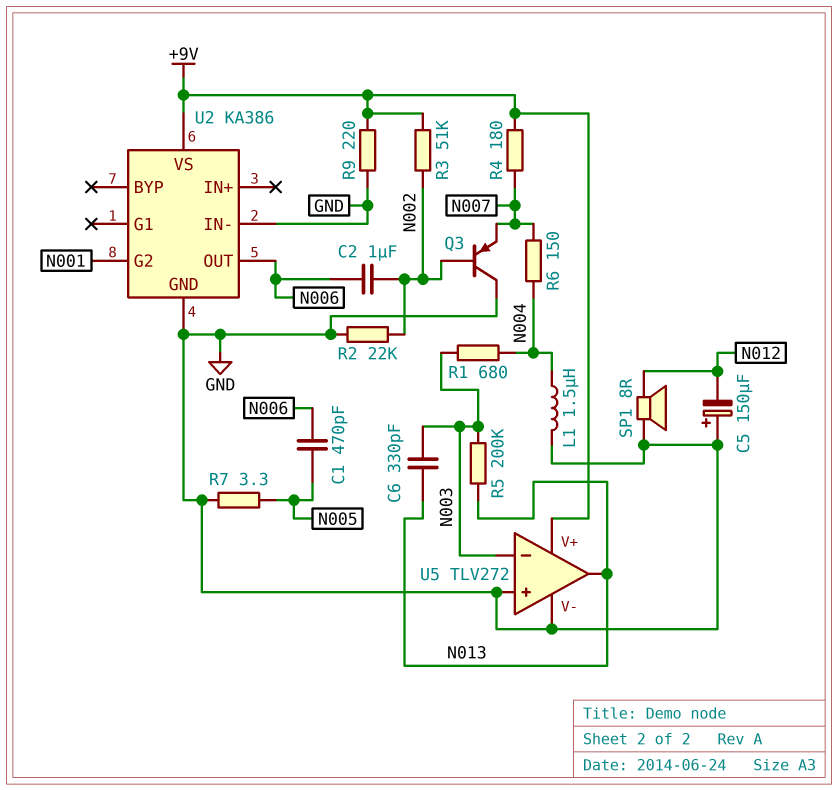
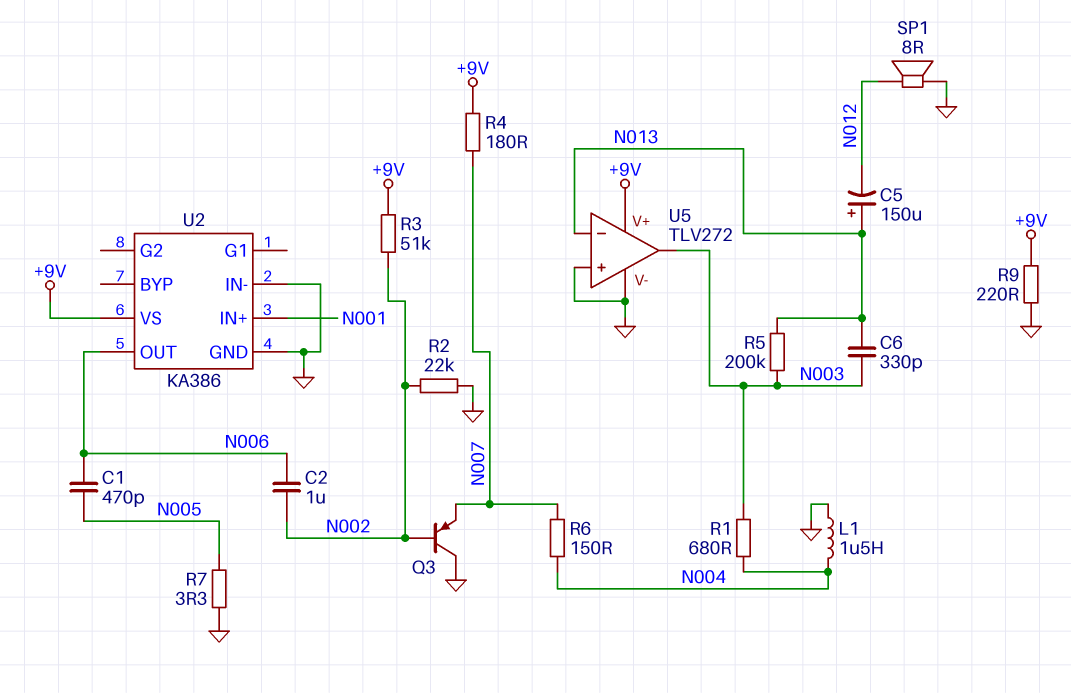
C5: 150uF (plus GND, minus N012) -> 150uF (plus N013, minus N012)
U2 pin G2: N001 -> none
U2 pin IN+: none -> N001
U5 pin in-: N003 -> N013
U5 pin out: N013 -> N003

